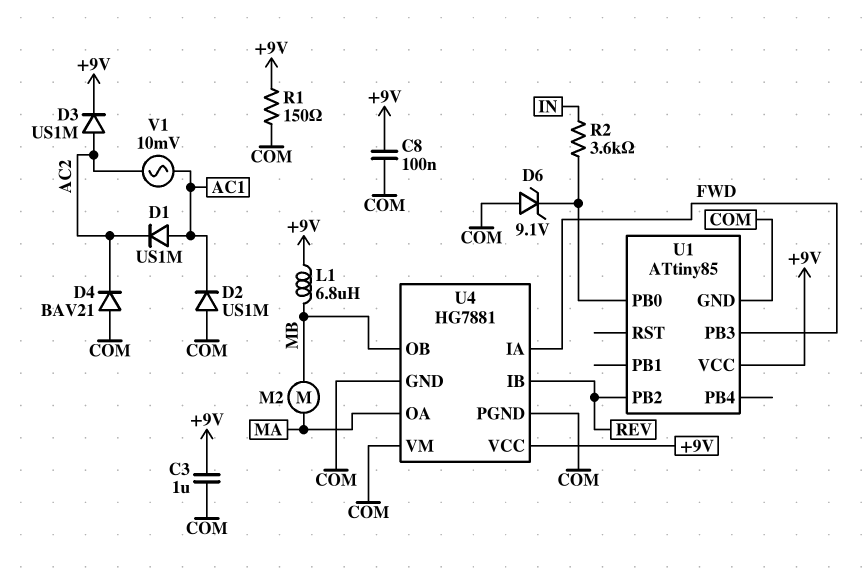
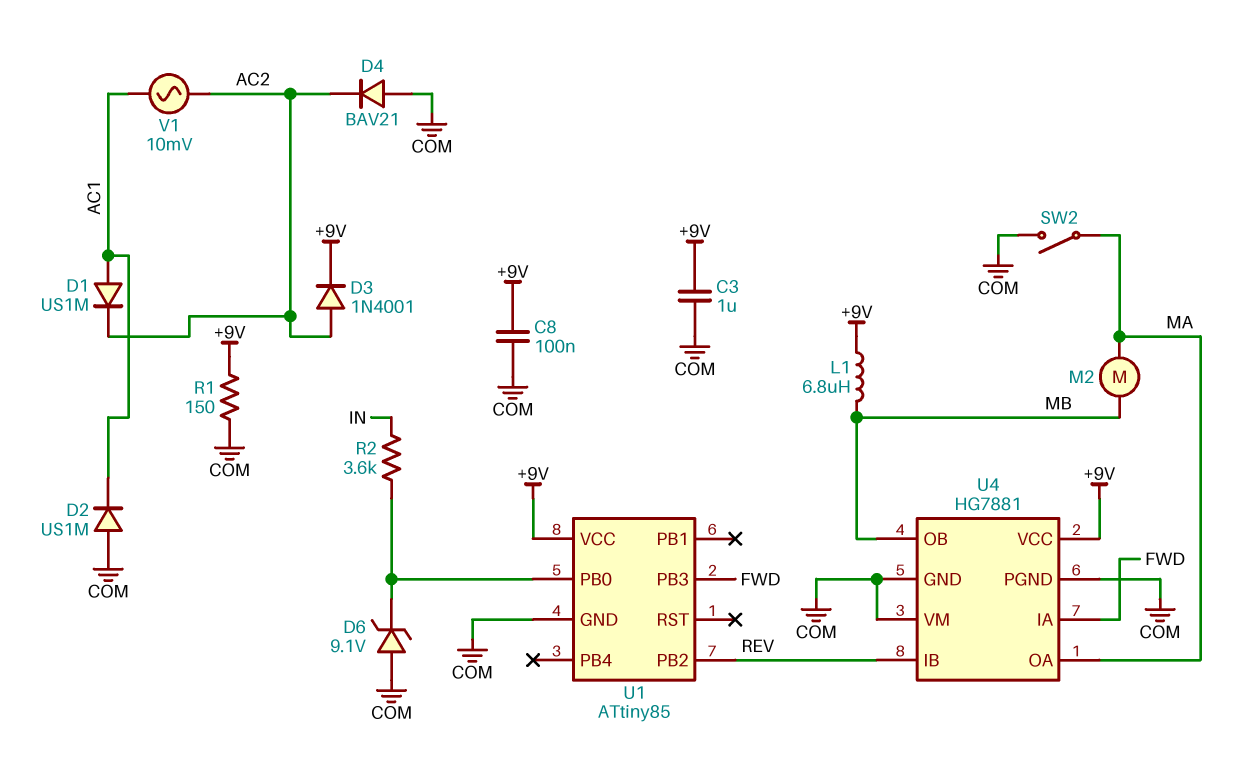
D3: diode US1M (A AC2, K +9V) -> diode 1N4001 (A AC2, K +9V)
SW2: none -> switch (COM, MA)

